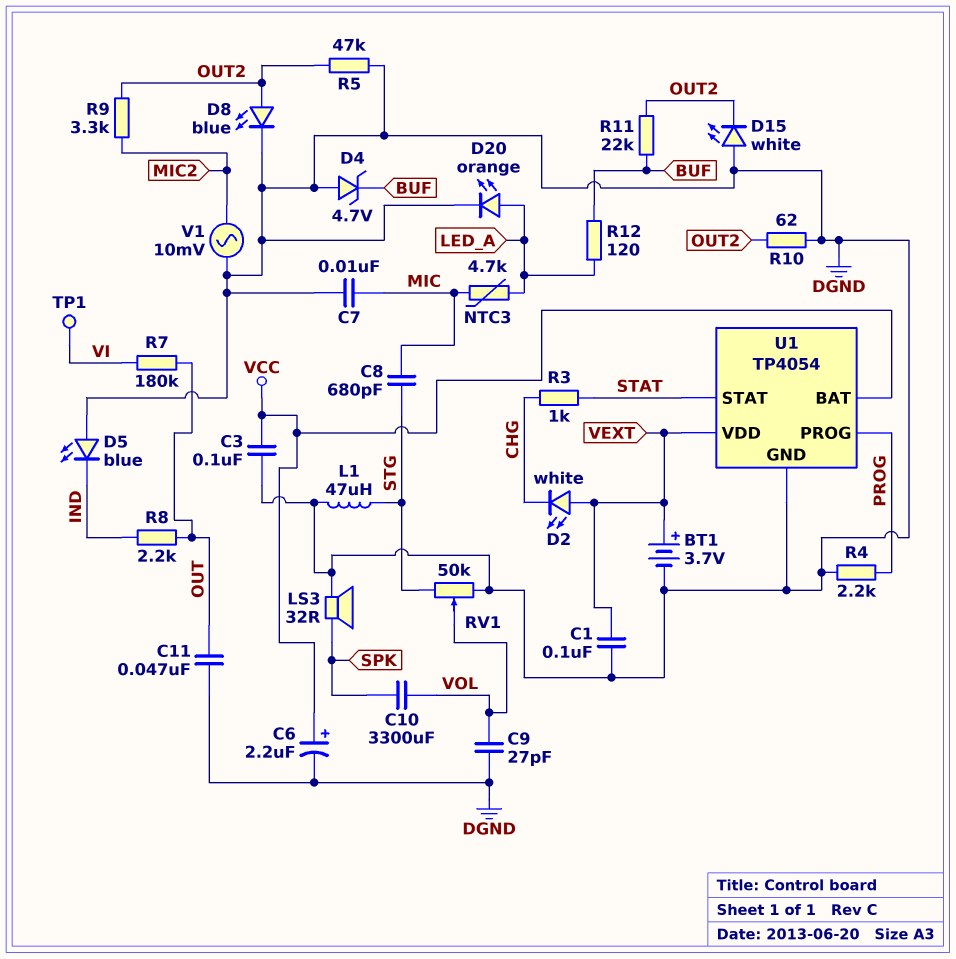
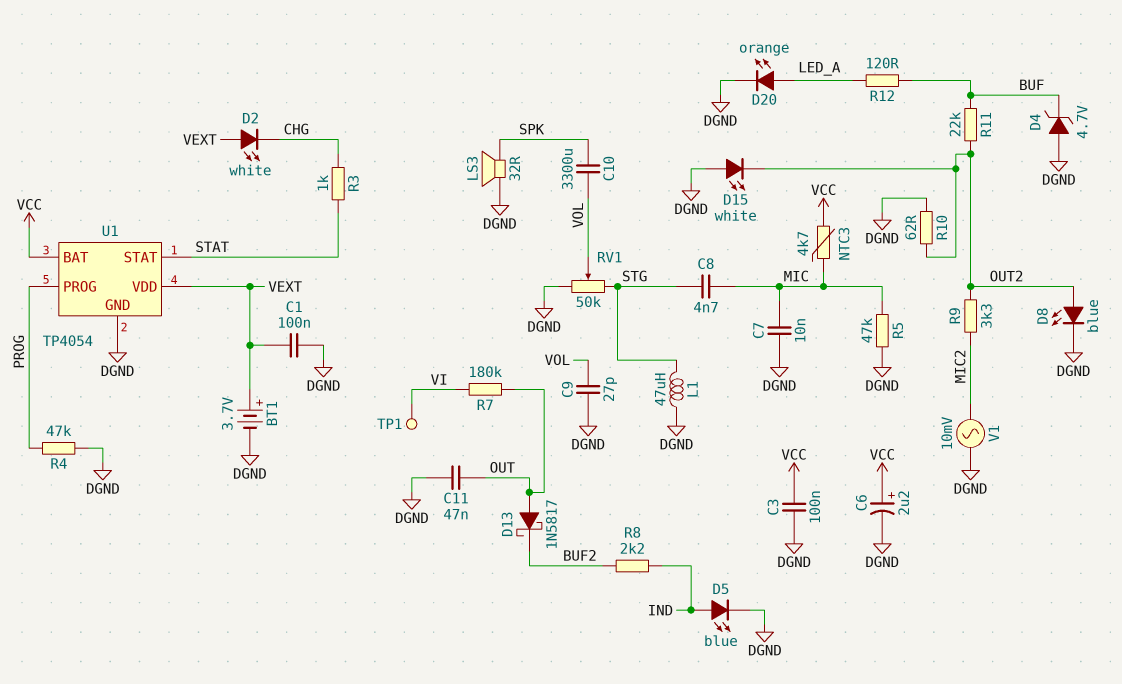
C8: 680pF (MIC, STG) -> 4.7nF (MIC, STG)
D5: LED blue (A DGND, K IND) -> LED blue (A IND, K DGND)
D13: none -> schottky 1N5817 (A OUT, K BUF2)
NTC3: 4.7k (LED_A, MIC) -> 4.7k (MIC, VCC)
R4: 2.2k (DGND, PROG) -> 47k (DGND, PROG)
R5: 47k (DGND, OUT2) -> 47k (DGND, MIC)
R8: 2.2k (IND, OUT) -> 2.2k (BUF2, IND)

